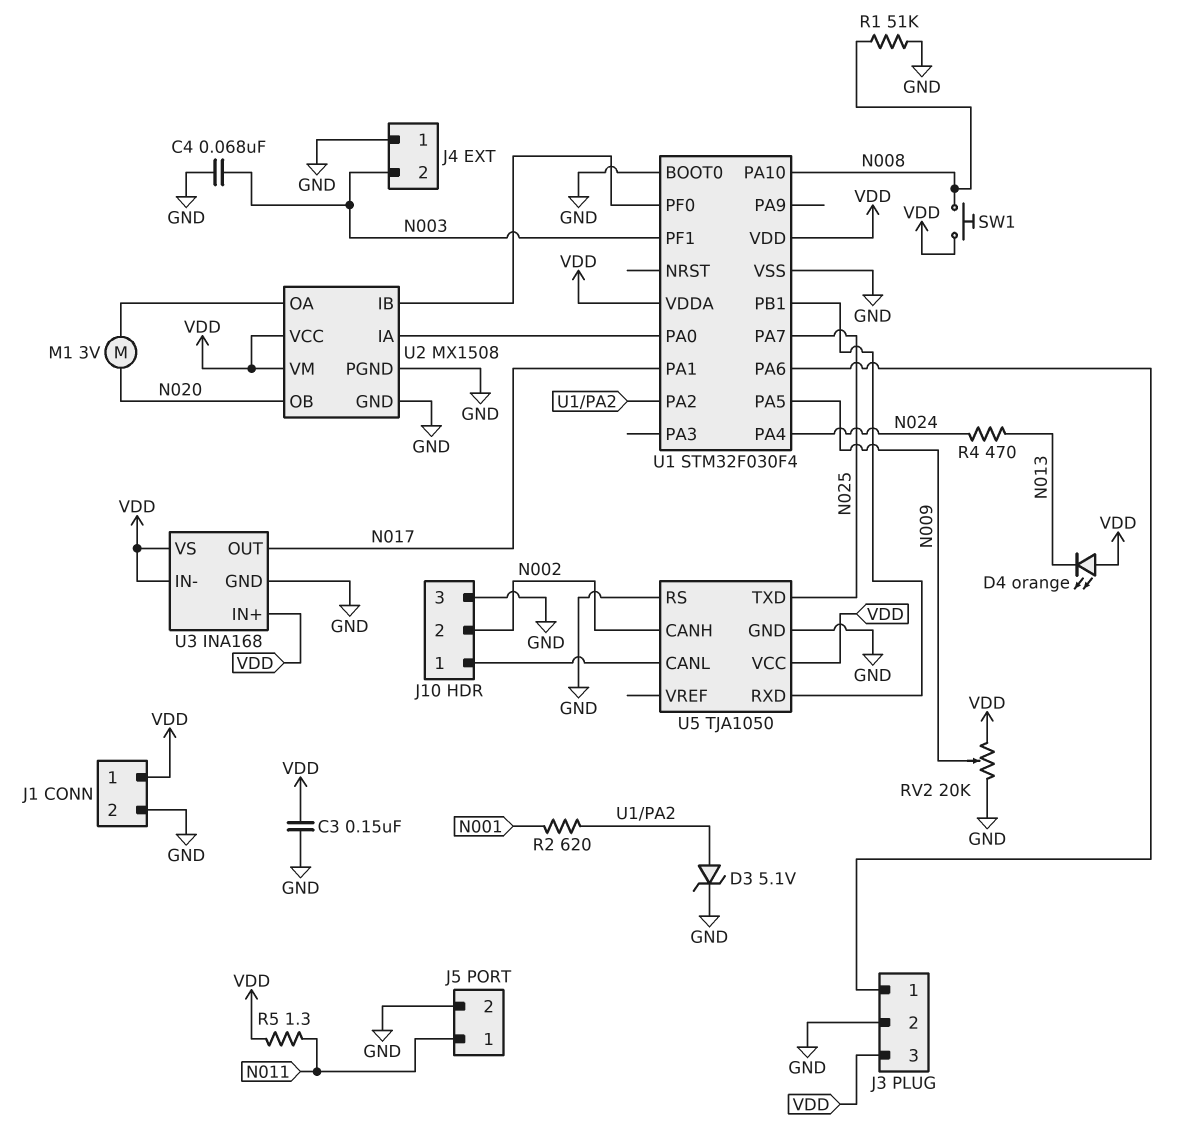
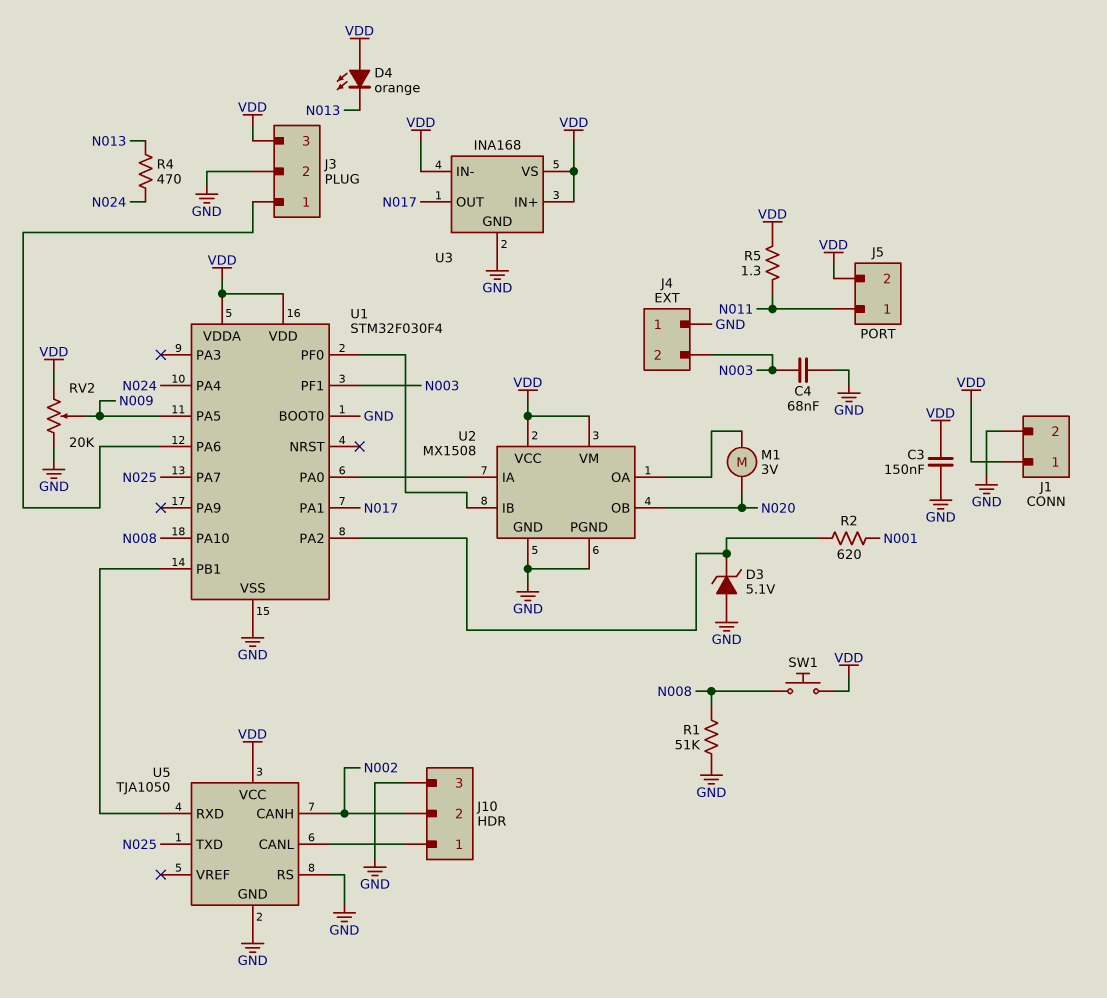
D3: zener 5.1V (A U1/PA2, K GND) -> zener 5.1V (A GND, K U1/PA2)
J5 pin 2: GND -> VDD

